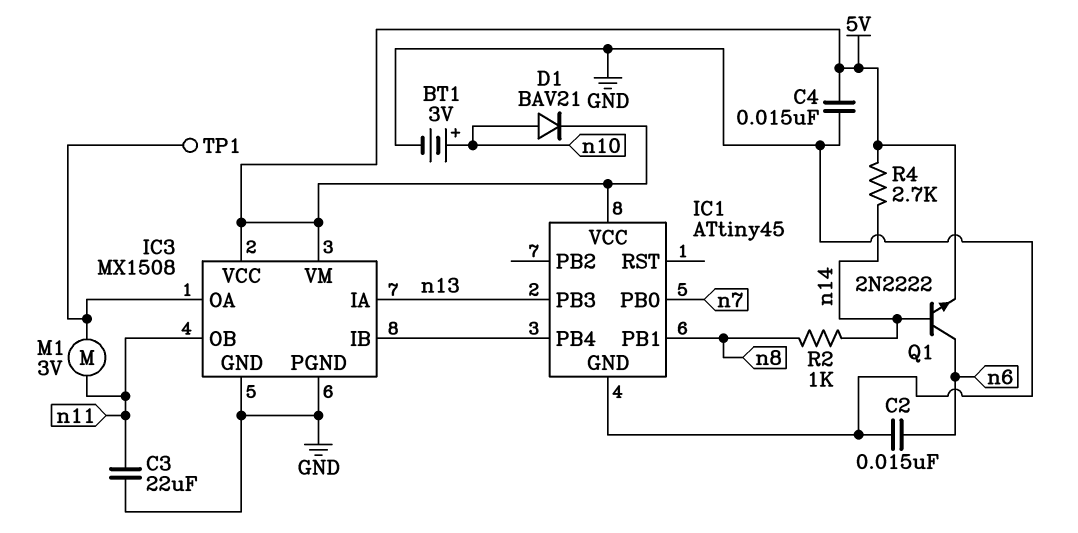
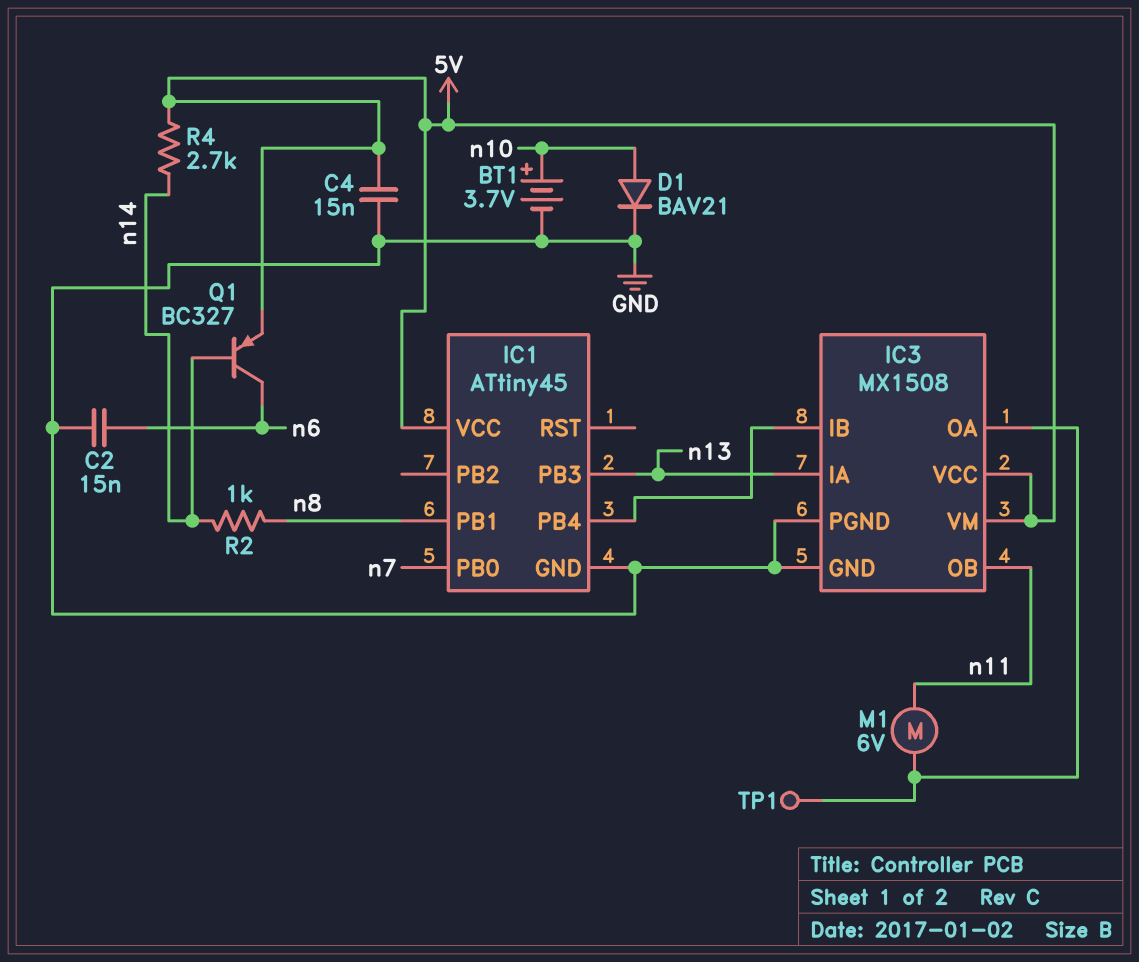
BT1: 3V (plus n10, minus GND) -> 3.7V (plus n10, minus GND)
C3: 22uF (GND, n11) -> none
D1: diode BAV21 (A n10, K 5V) -> diode BAV21 (A n10, K GND)
M1: motor 3V (IC3/OA, n11) -> motor 6V (IC3/OA, n11)
Q1: NPN 2N2222 (B n14, C n6, E 5V) -> PNP BC327 (B n14, C n6, E 5V)

